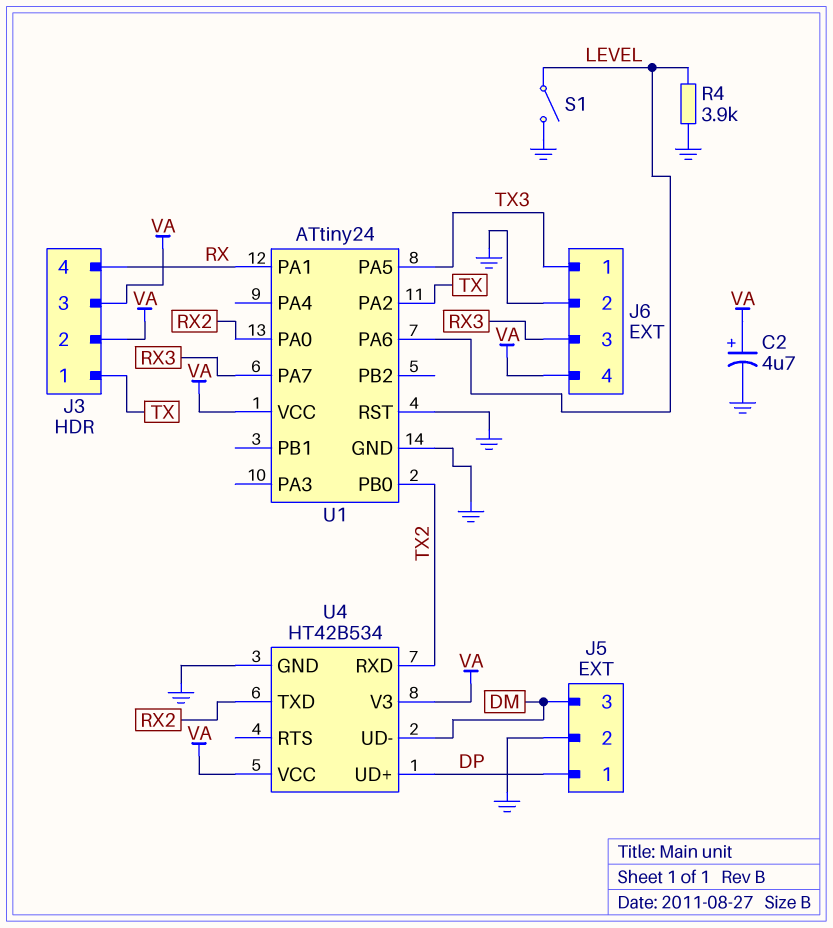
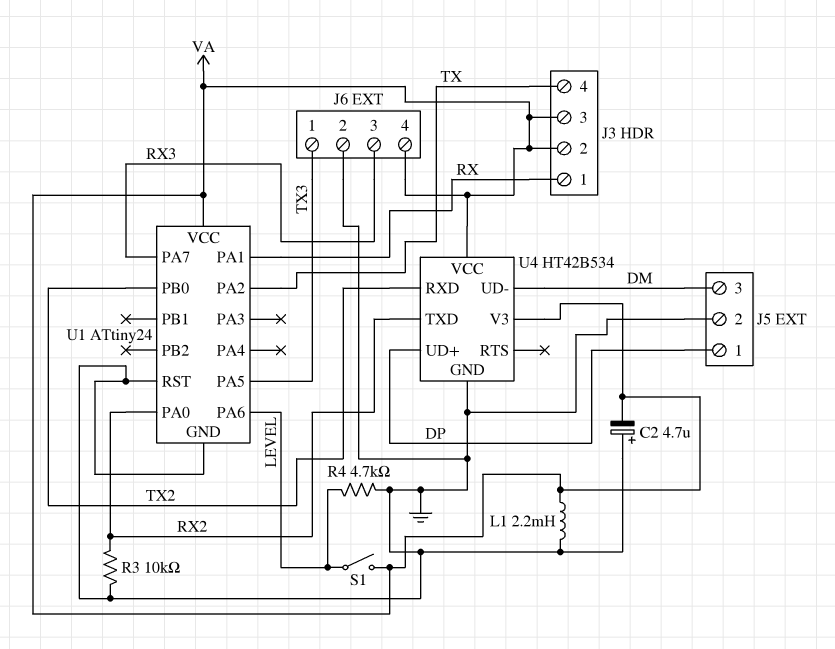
C2: 4.7uF (plus VA, minus GND) -> 4.7uF (plus GND, minus VA)
J3 pin 1: TX -> RX
J3 pin 4: RX -> TX
L1: none -> 2.2mH (GND, VA)
R3: none -> 10k (GND, RX2)
R4: 3.9k (GND, LEVEL) -> 4.7k (GND, LEVEL)
S1: switch (GND, LEVEL) -> switch (LEVEL, VA)

